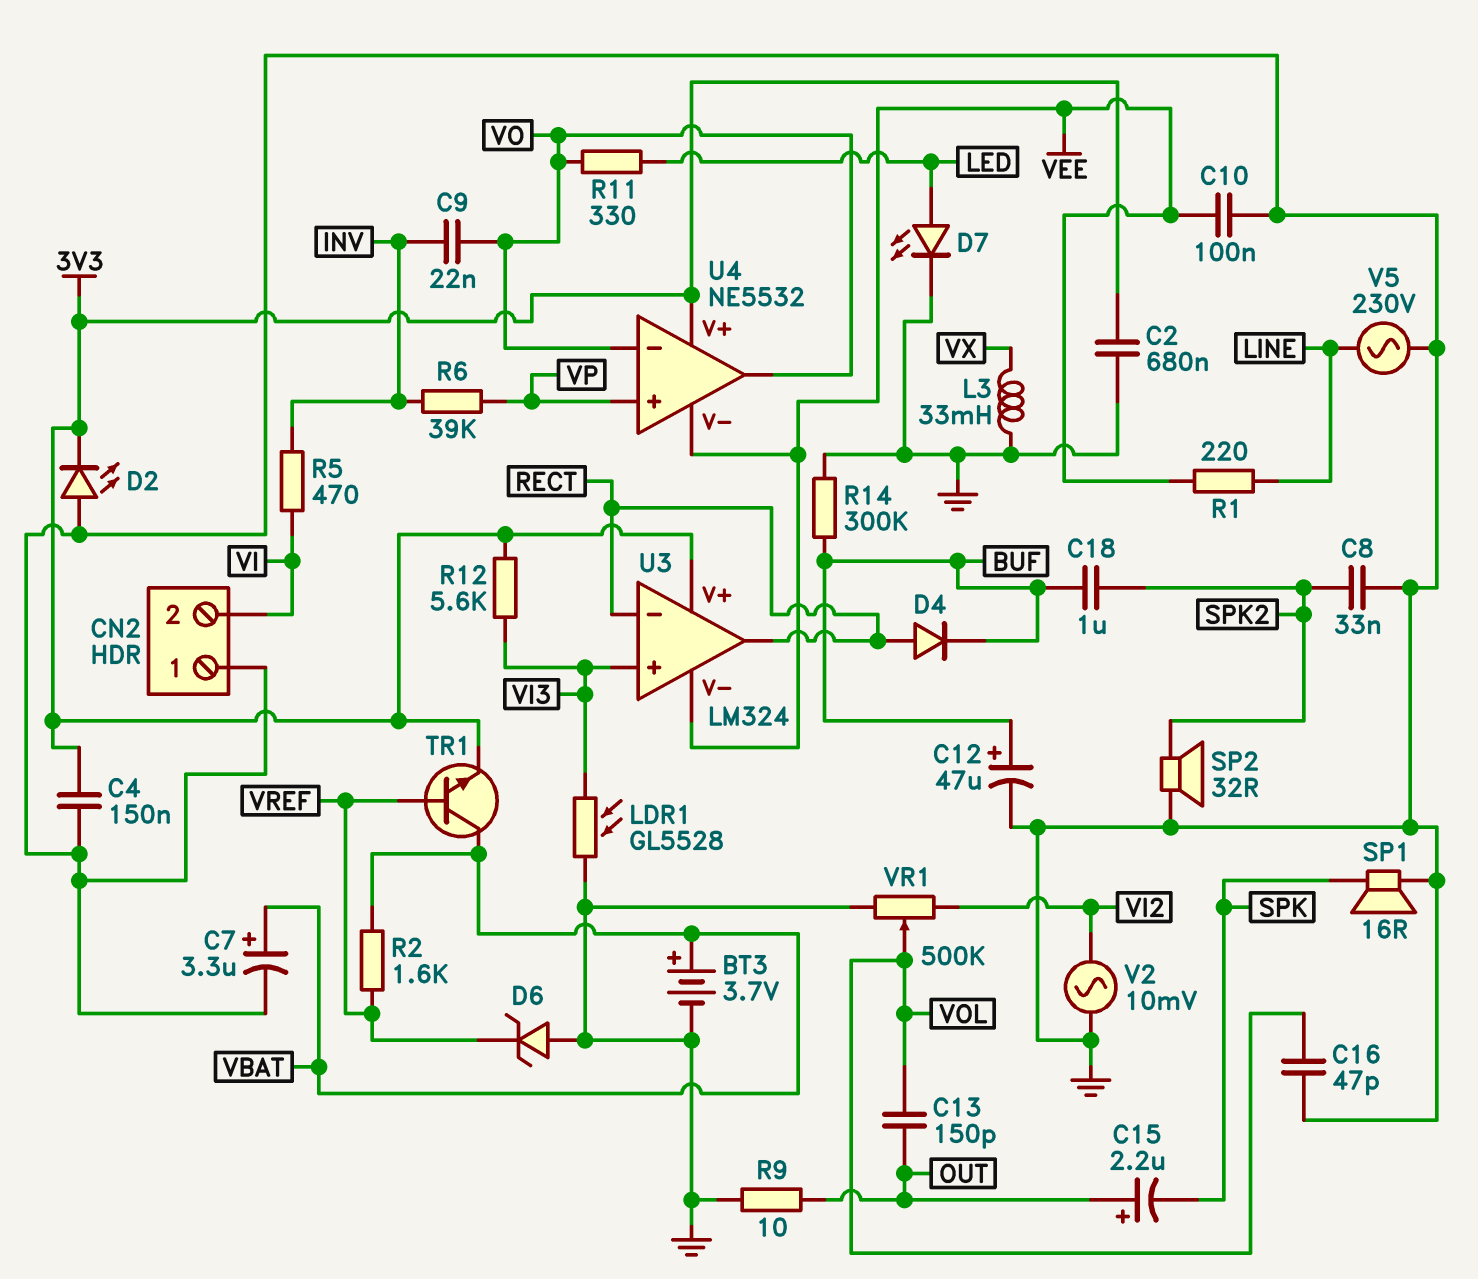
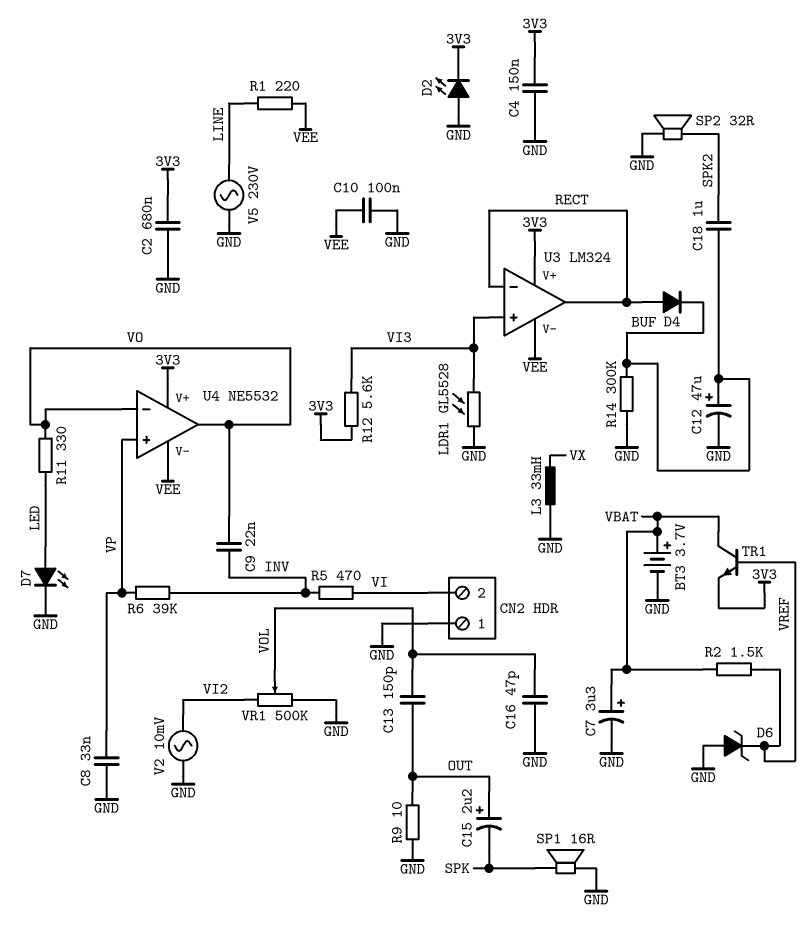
C8: 33nF (GND, SPK2) -> 33nF (GND, VP)
R2: 1.6k (VBAT, VREF) -> 1.5k (VBAT, VREF)

